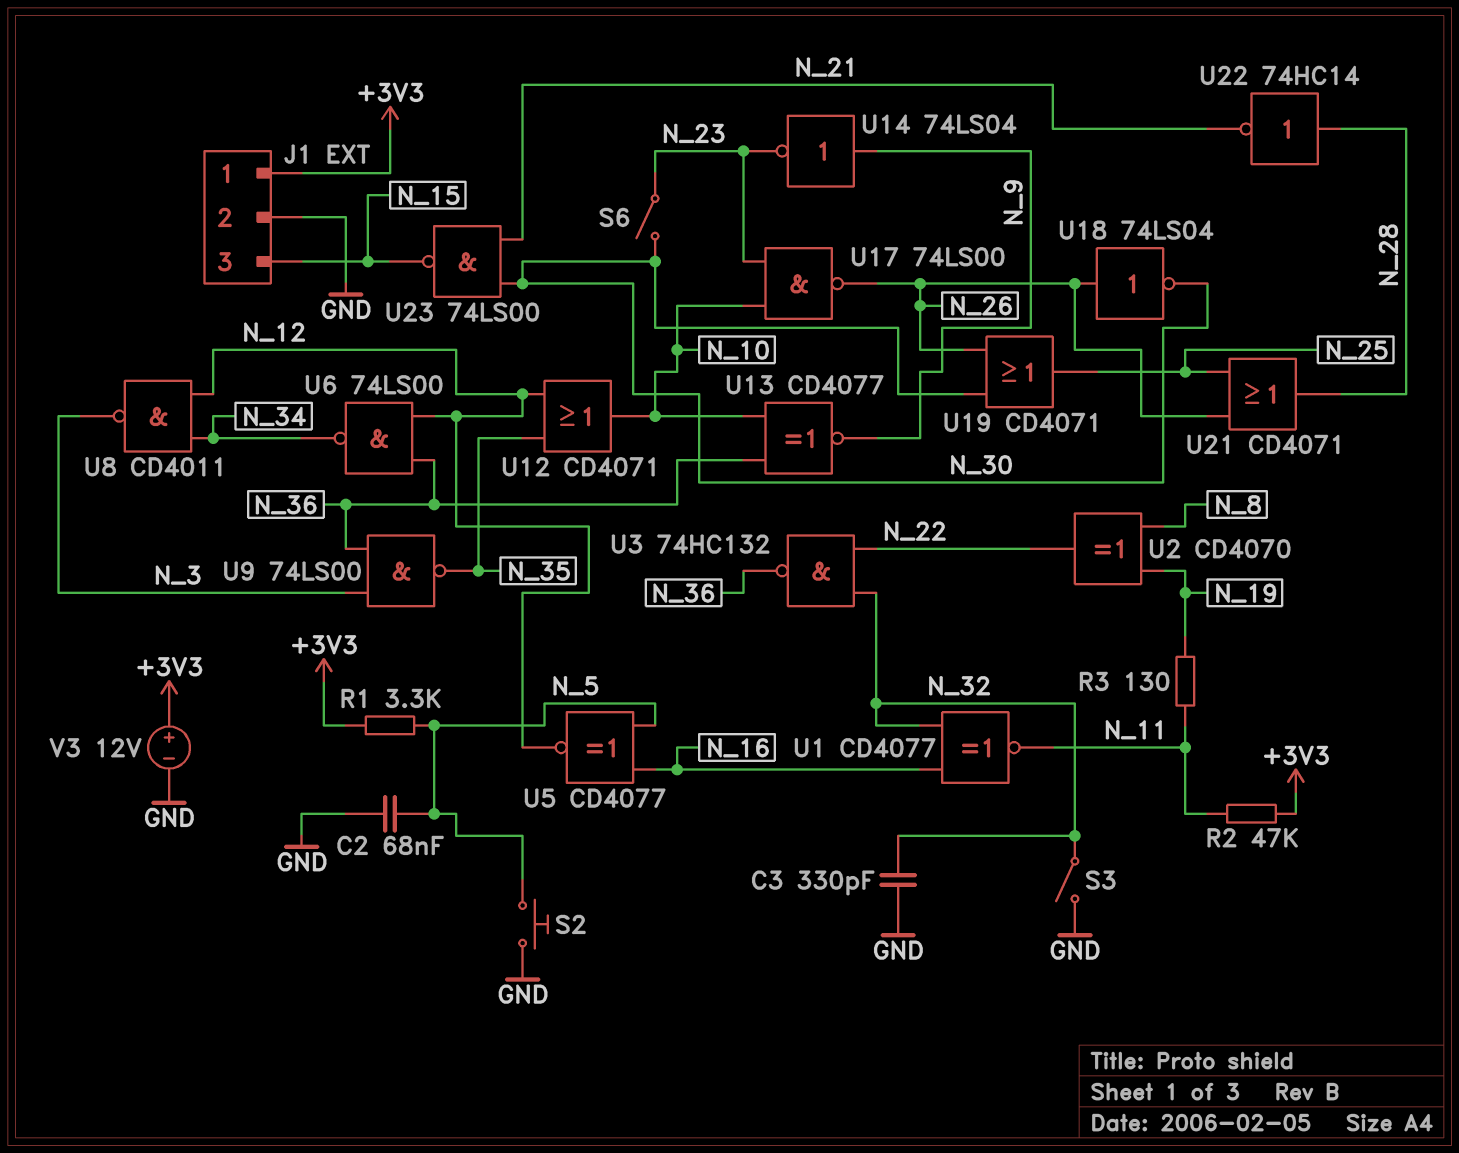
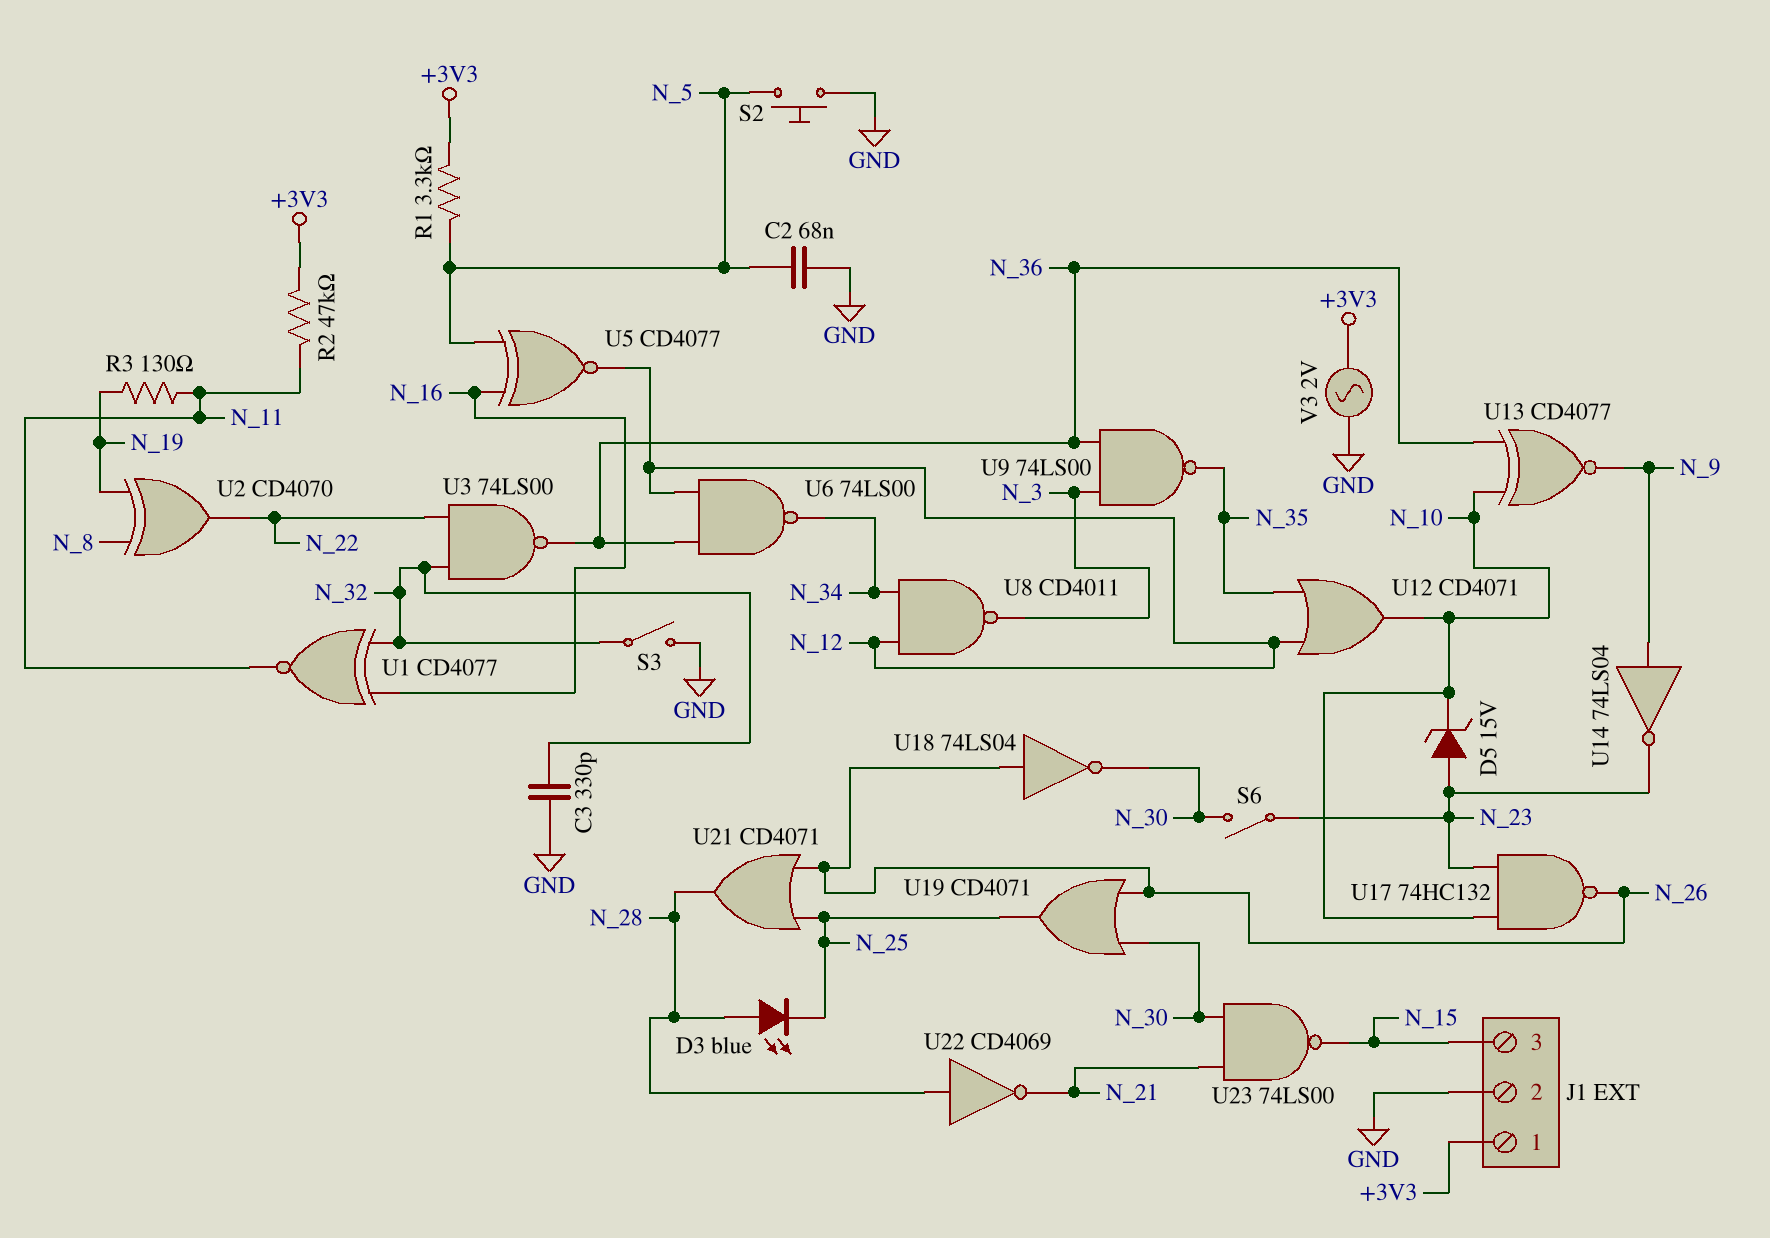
D3: none -> LED blue (A N_28, K N_25)
D5: none -> zener 15V (A N_23, K N_10)
U3: NAND 74HC132 (in N_22, in N_32, out N_36) -> NAND 74LS00 (in N_22, in N_32, out N_36)
U17: NAND 74LS00 (in N_10, in N_23, out N_26) -> NAND 74HC132 (in N_10, in N_23, out N_26)
U22: NOT 74HC14 (in N_28, out N_21) -> NOT CD4069 (in N_28, out N_21)
V3: 12V (plus +3V3, minus GND) -> AC 2V (+3V3, GND)

